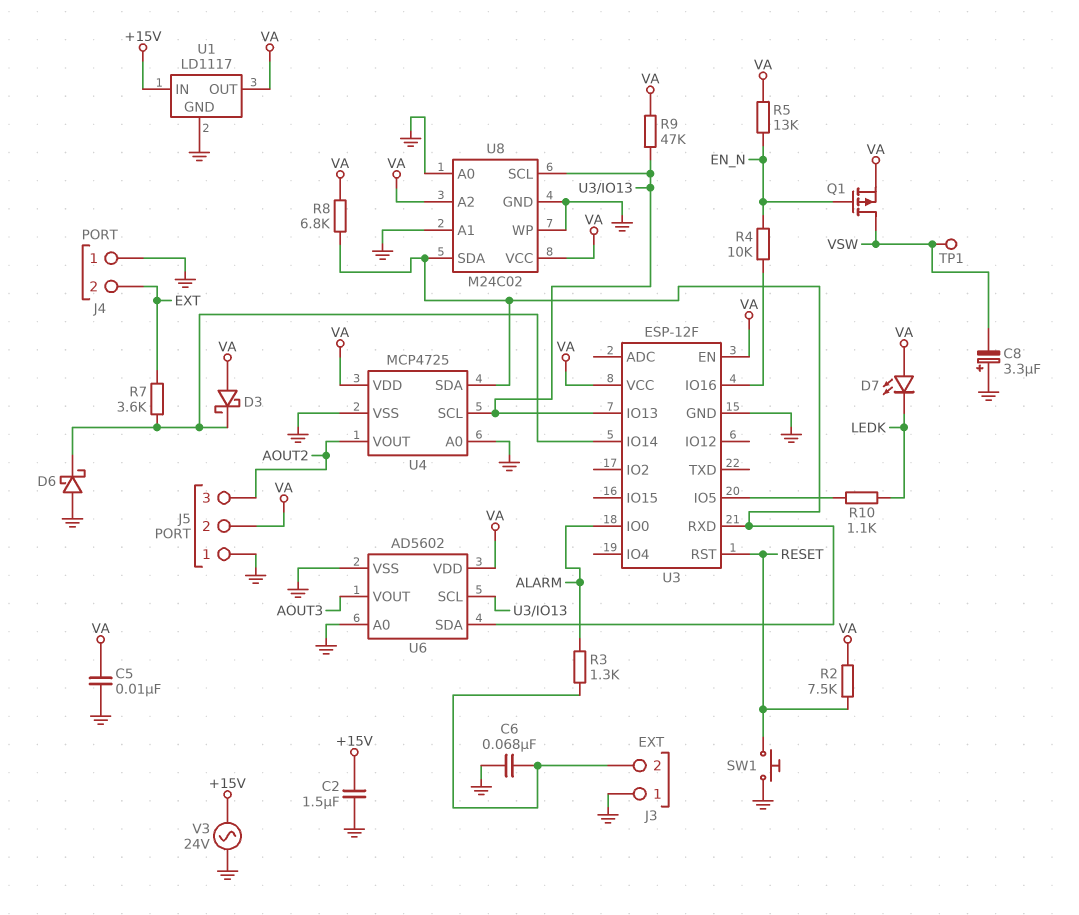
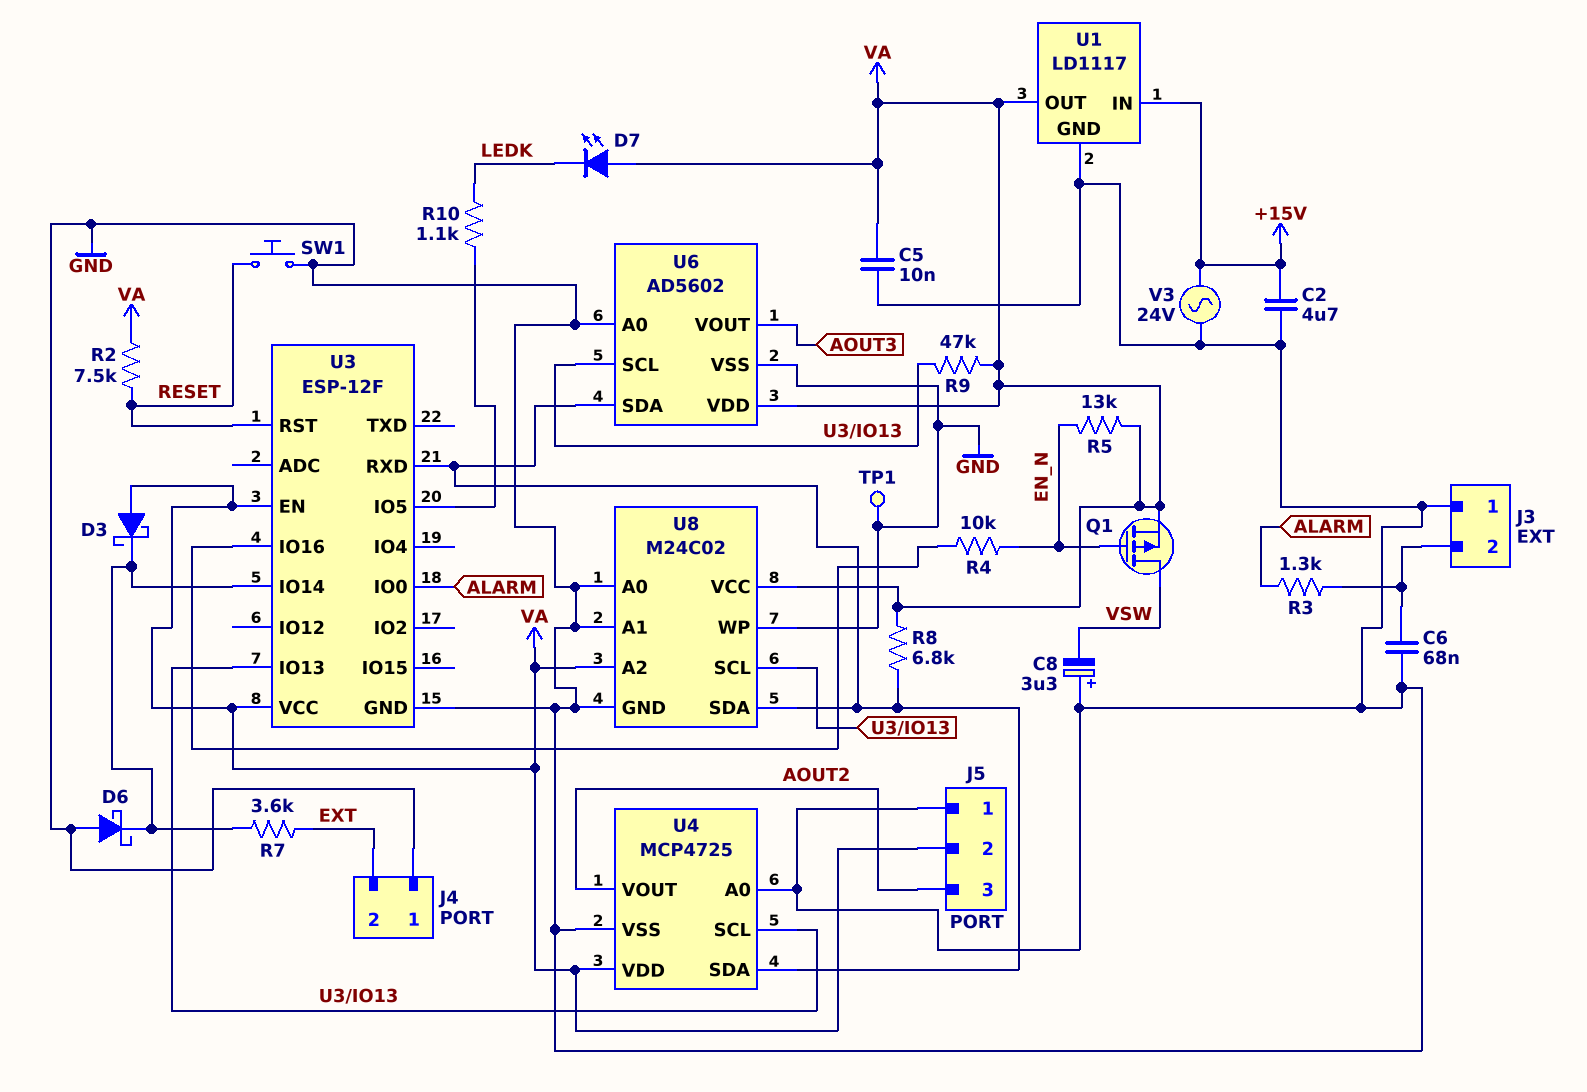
C2: 1.5uF (+15V, GND) -> 4.7uF (+15V, GND)
TP1: test point (VSW) -> test point (GND)

